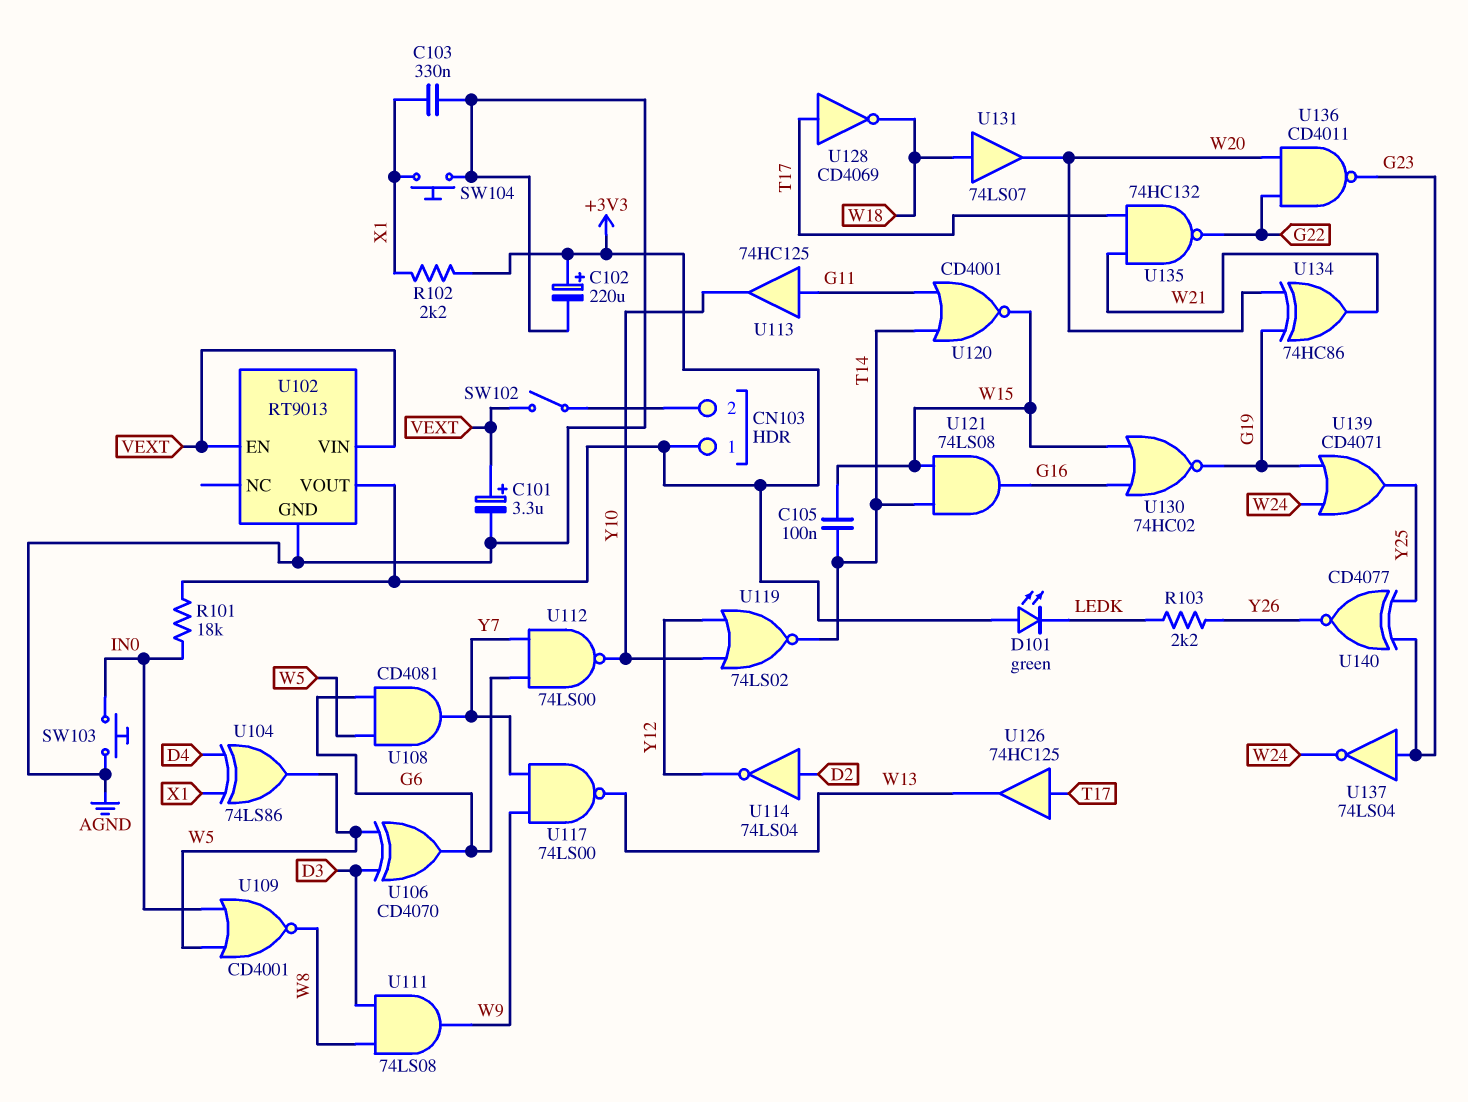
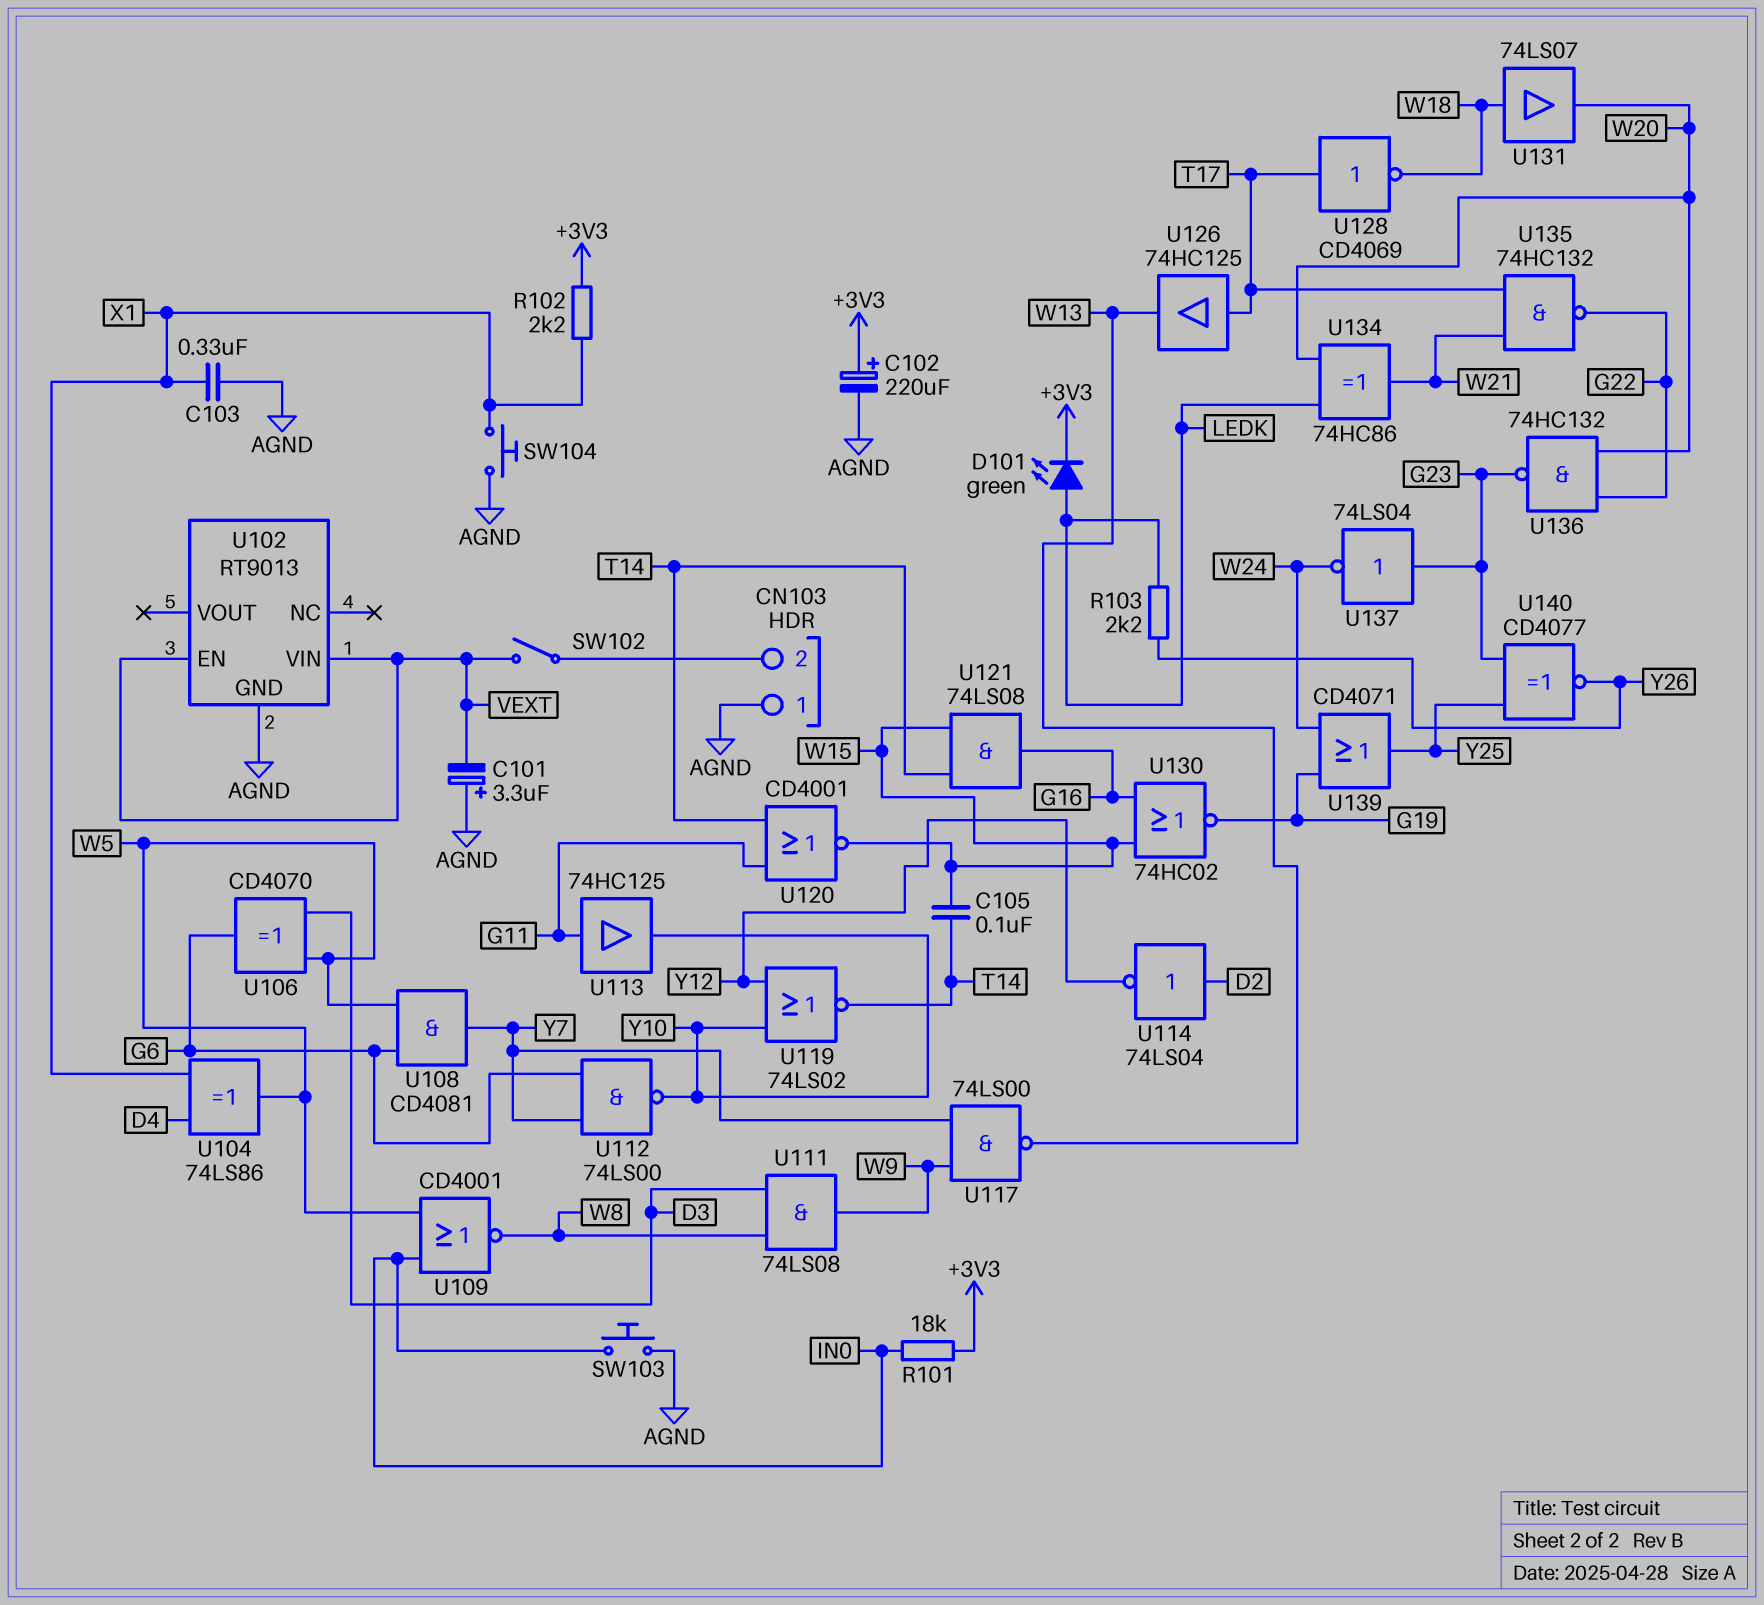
C101: 3.3uF (plus VEXT, minus AGND) -> 3.3uF (plus AGND, minus VEXT)
CN103 pin 1: +3V3 -> AGND
D101: LED green (A +3V3, K LEDK) -> LED green (A LEDK, K +3V3)
U102 pin VOUT: +3V3 -> none
U134: XOR 74HC86 (in G19, in W20, out W21) -> XOR 74HC86 (in LEDK, in W20, out W21)
U136: NAND CD4011 (in G22, in W20, out G23) -> NAND 74HC132 (in G22, in W20, out G23)

